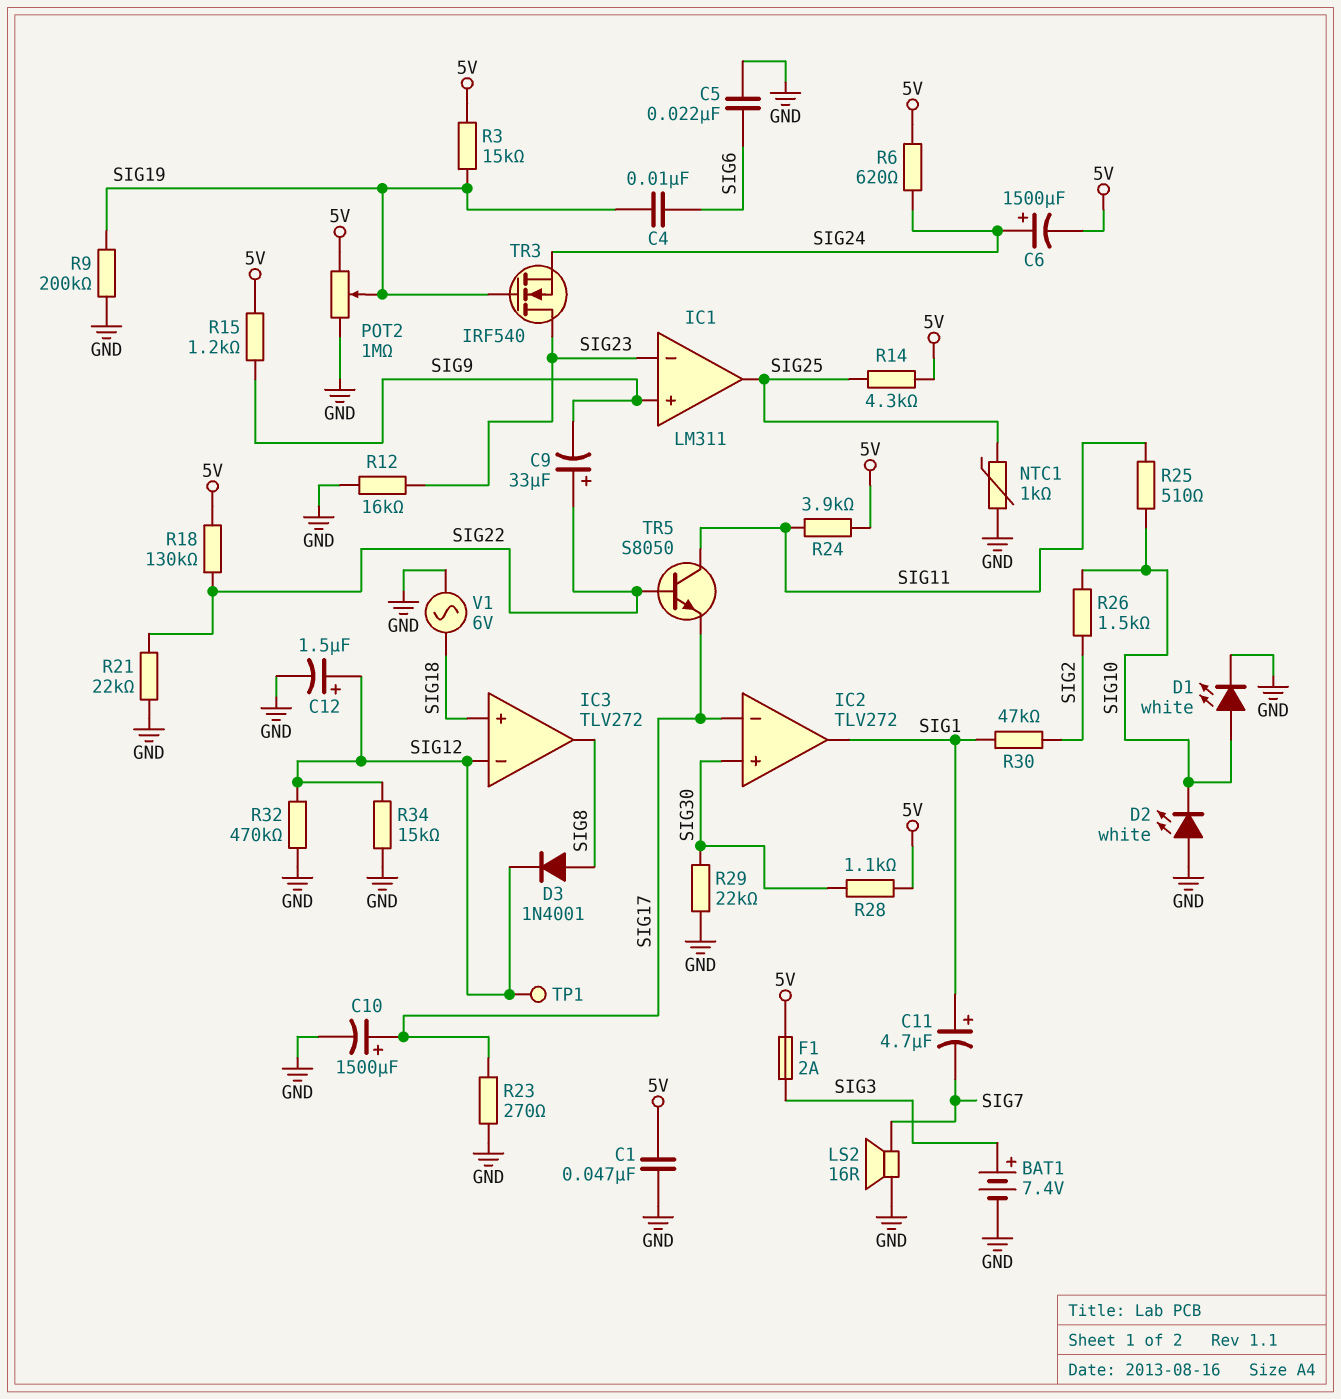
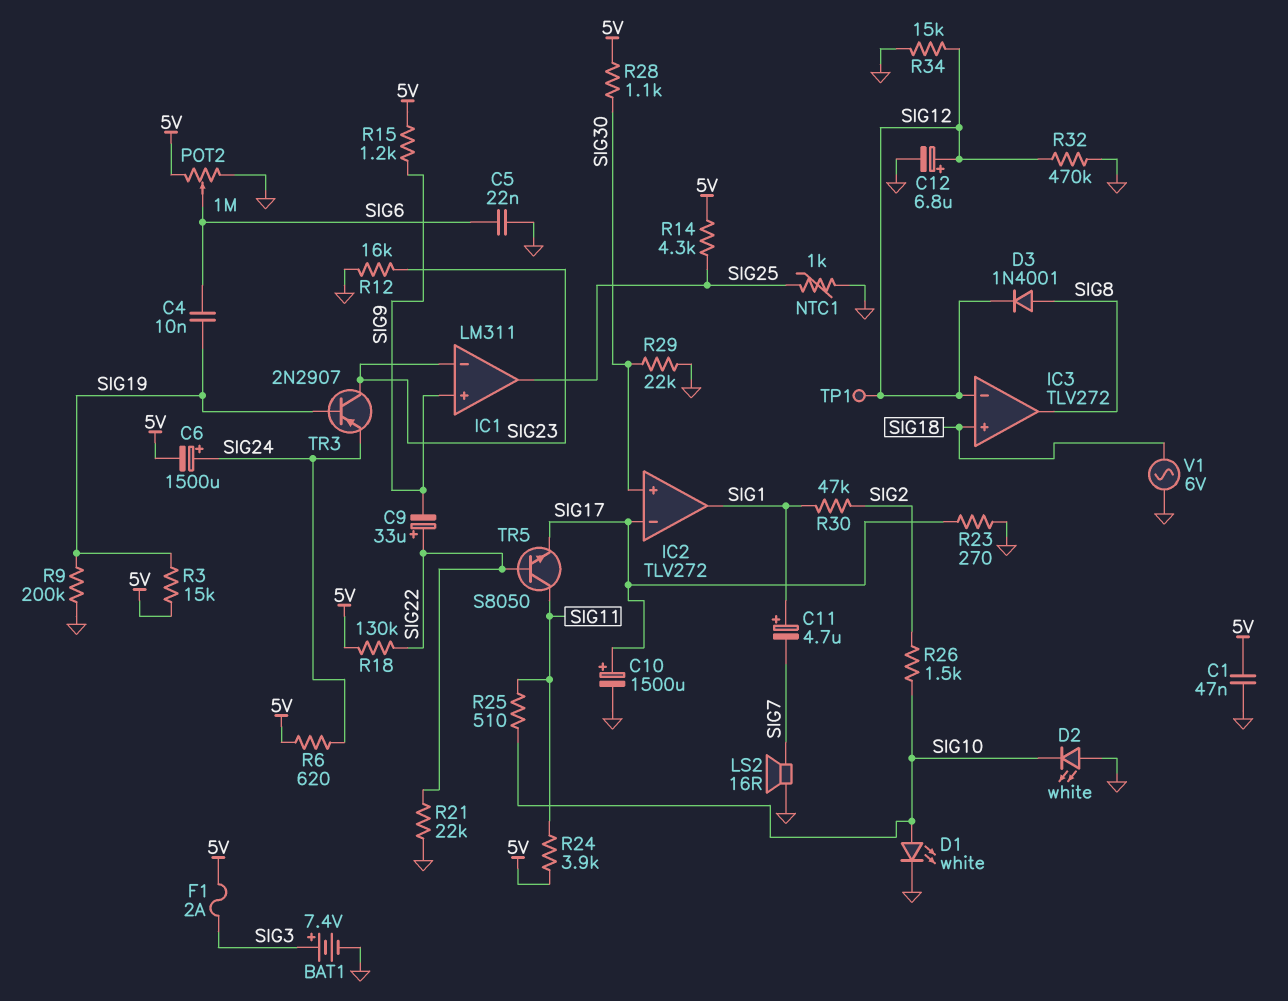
C12: 1.5uF (plus SIG12, minus GND) -> 6.8uF (plus SIG12, minus GND)
POT2: 1M (5V, GND, wiper SIG19) -> 1M (5V, GND, wiper SIG6)
TR3: NMOS IRF540 (G SIG19, D SIG23, S SIG24) -> PNP 2N2907 (B SIG19, C SIG23, E SIG24)

